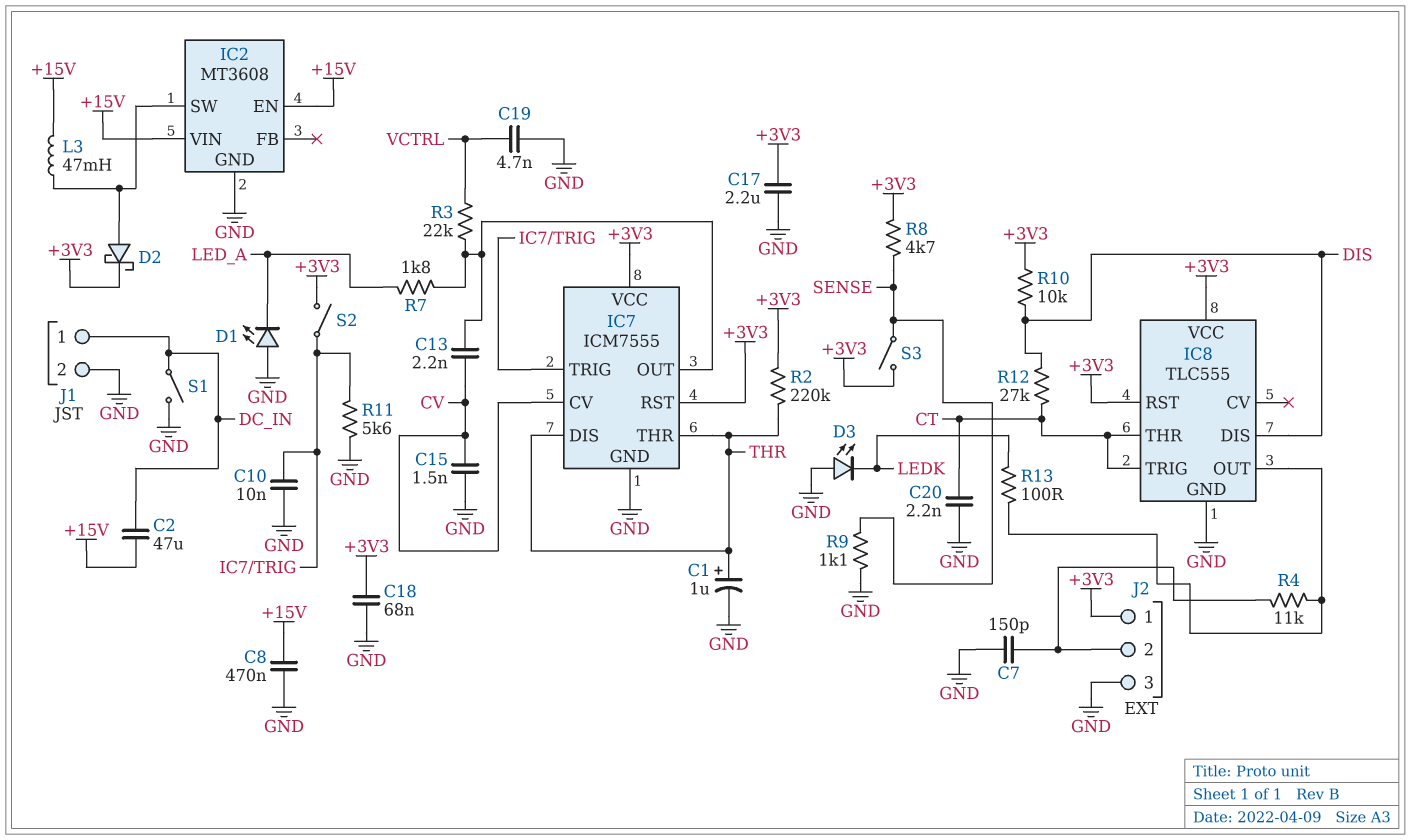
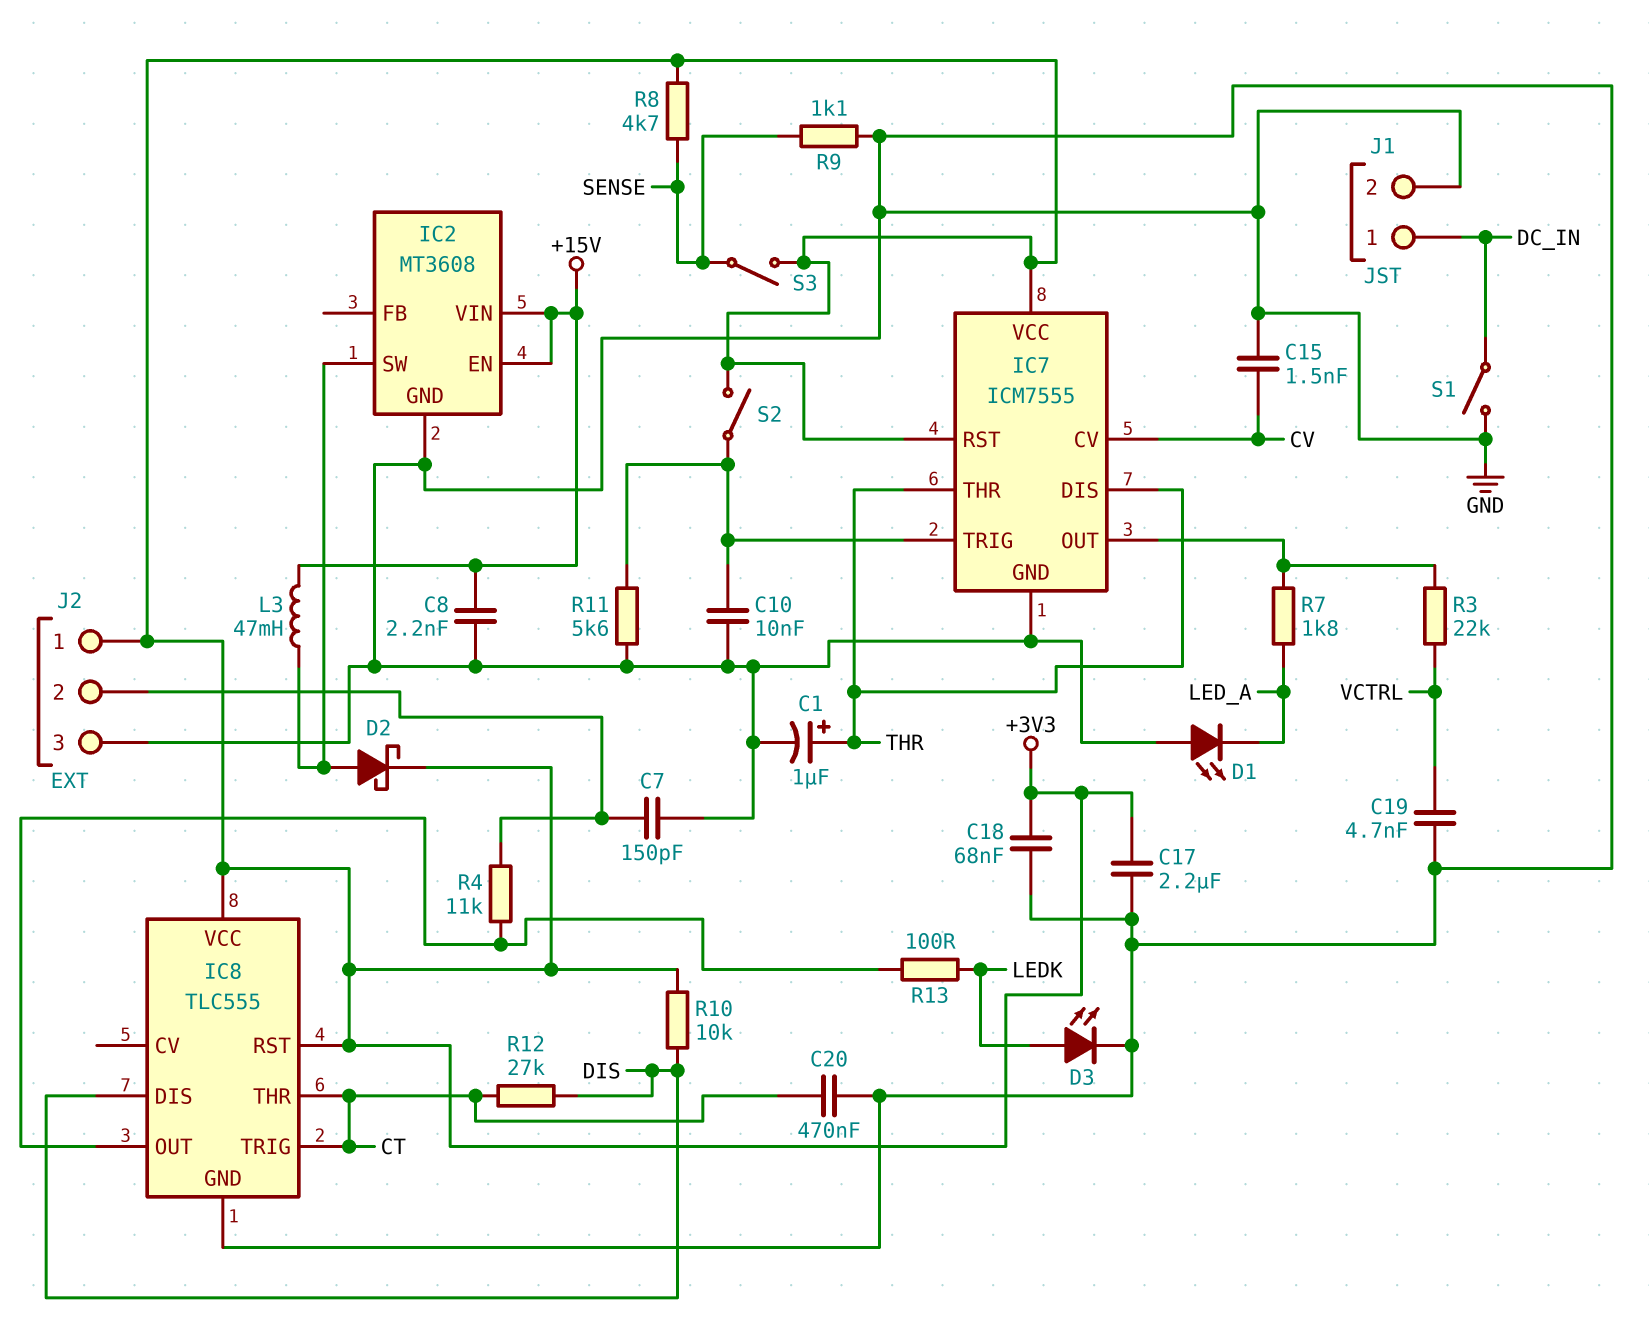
C2: 47uF (+15V, DC_IN) -> none
C8: 470nF (+15V, GND) -> 2.2nF (+15V, GND)
C13: 2.2nF (CV, IC7/OUT) -> none
C20: 2.2nF (CT, GND) -> 470nF (CT, GND)
D3: LED (A GND, K LEDK) -> LED (A LEDK, K GND)
R2: 220k (+3V3, THR) -> none

